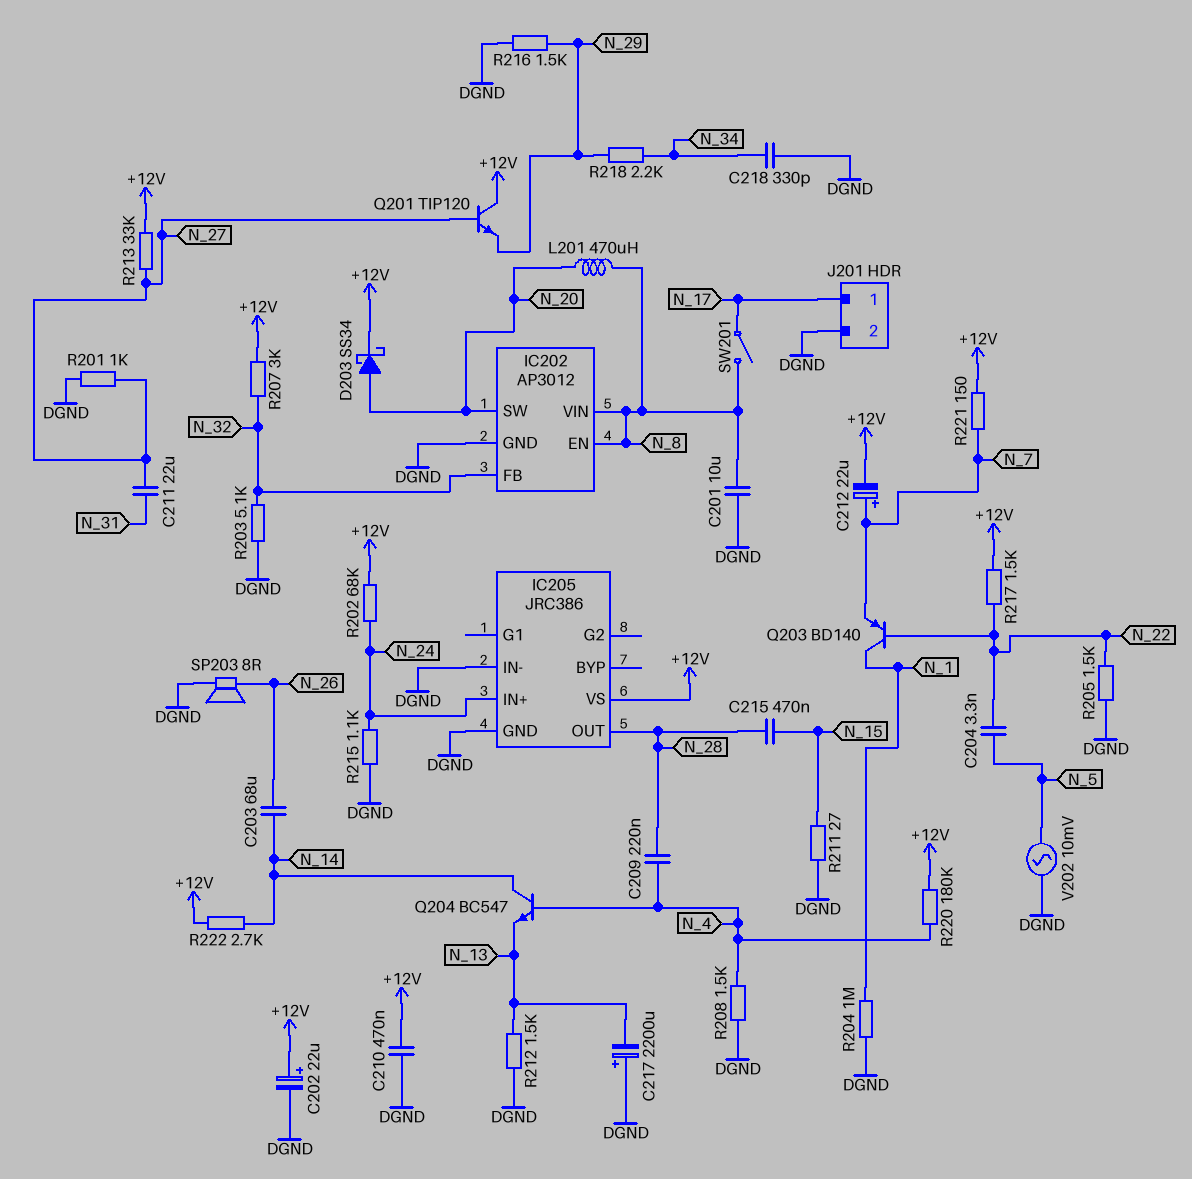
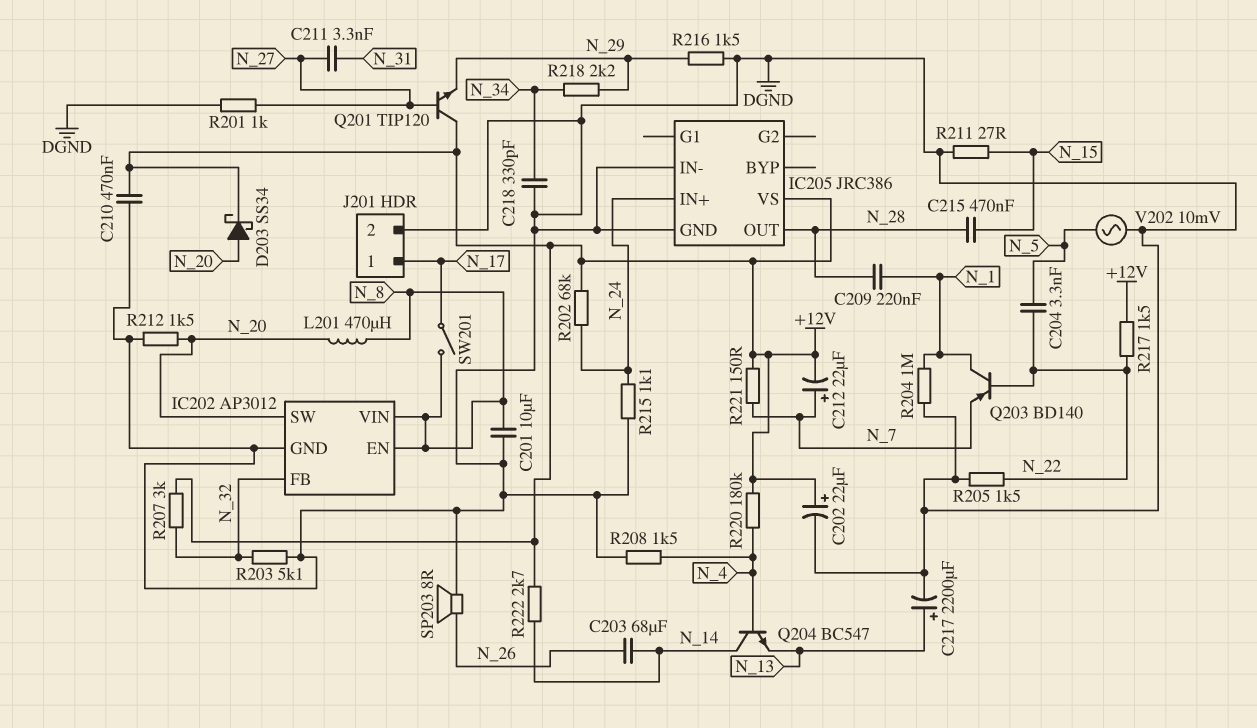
C209: 220nF (N_4, N_28) -> 220nF (N_1, N_28)
C211: 22uF (N_27, N_31) -> 3.3nF (N_27, N_31)
C217: 2200uF (plus DGND, minus N_13) -> 2200uF (plus N_13, minus DGND)
R212: 1.5k (DGND, N_13) -> 1.5k (DGND, N_20)
R213: 33k (+12V, N_27) -> none

